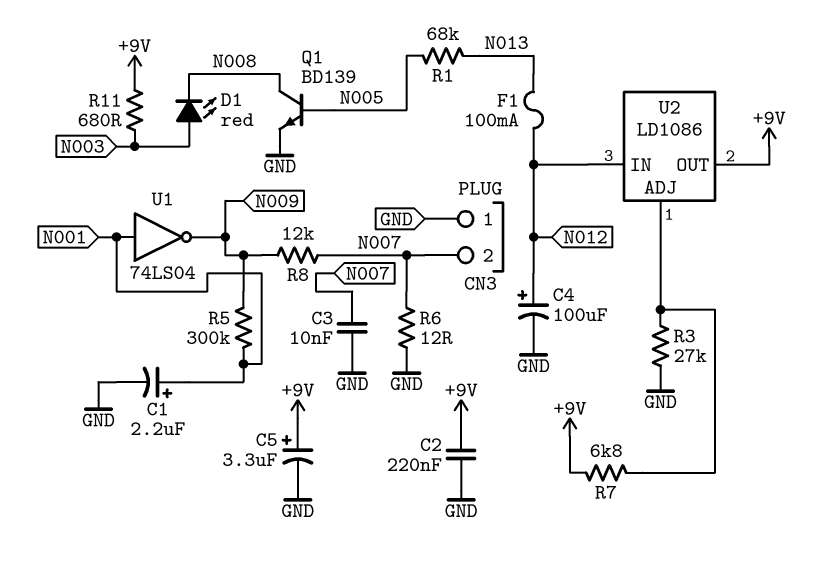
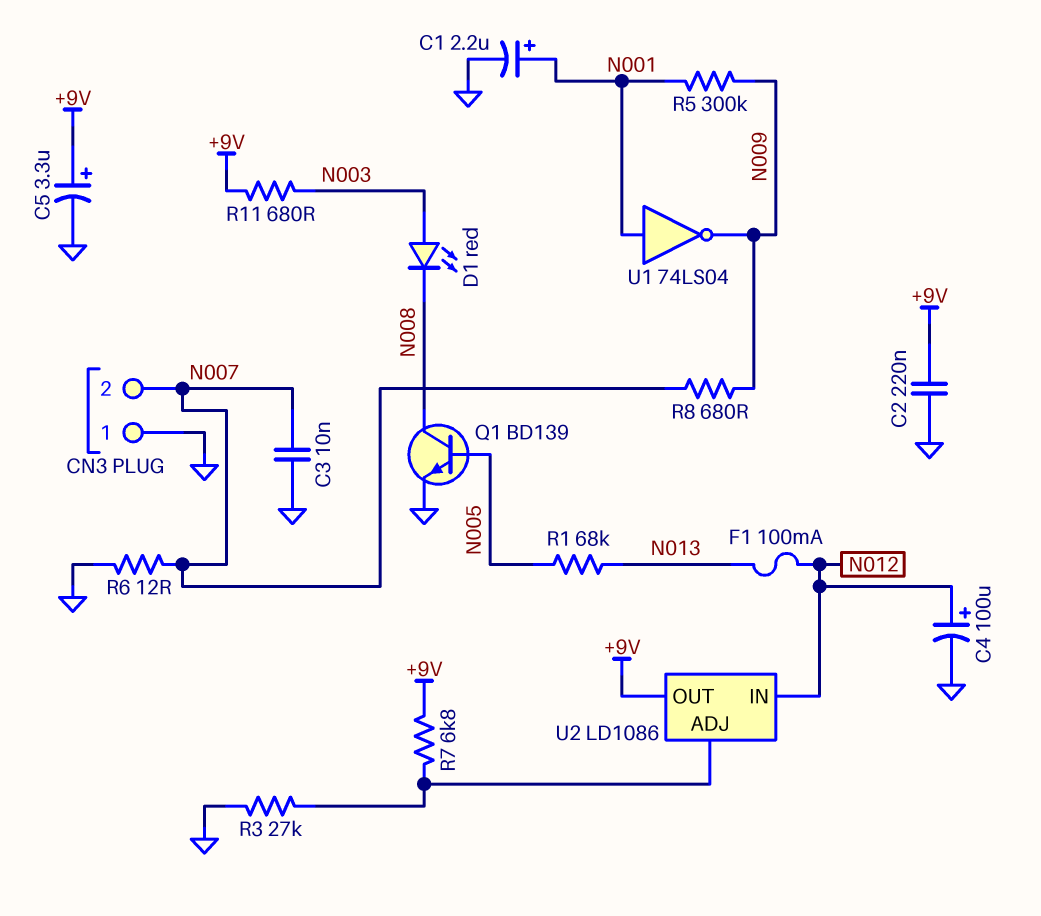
R8: 12k (N007, N009) -> 680 (N007, N009)

